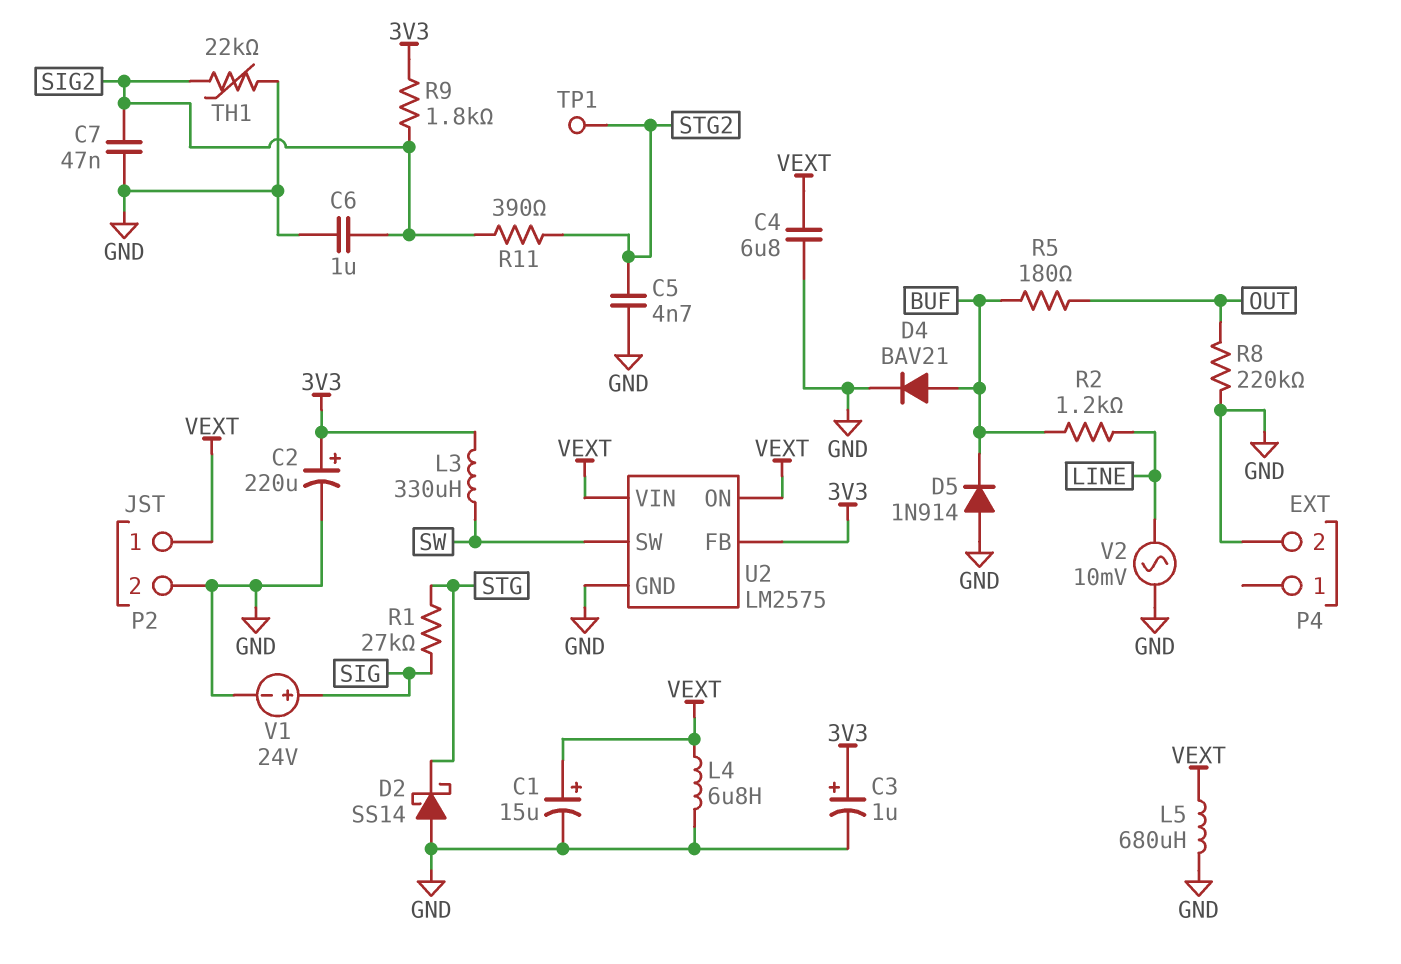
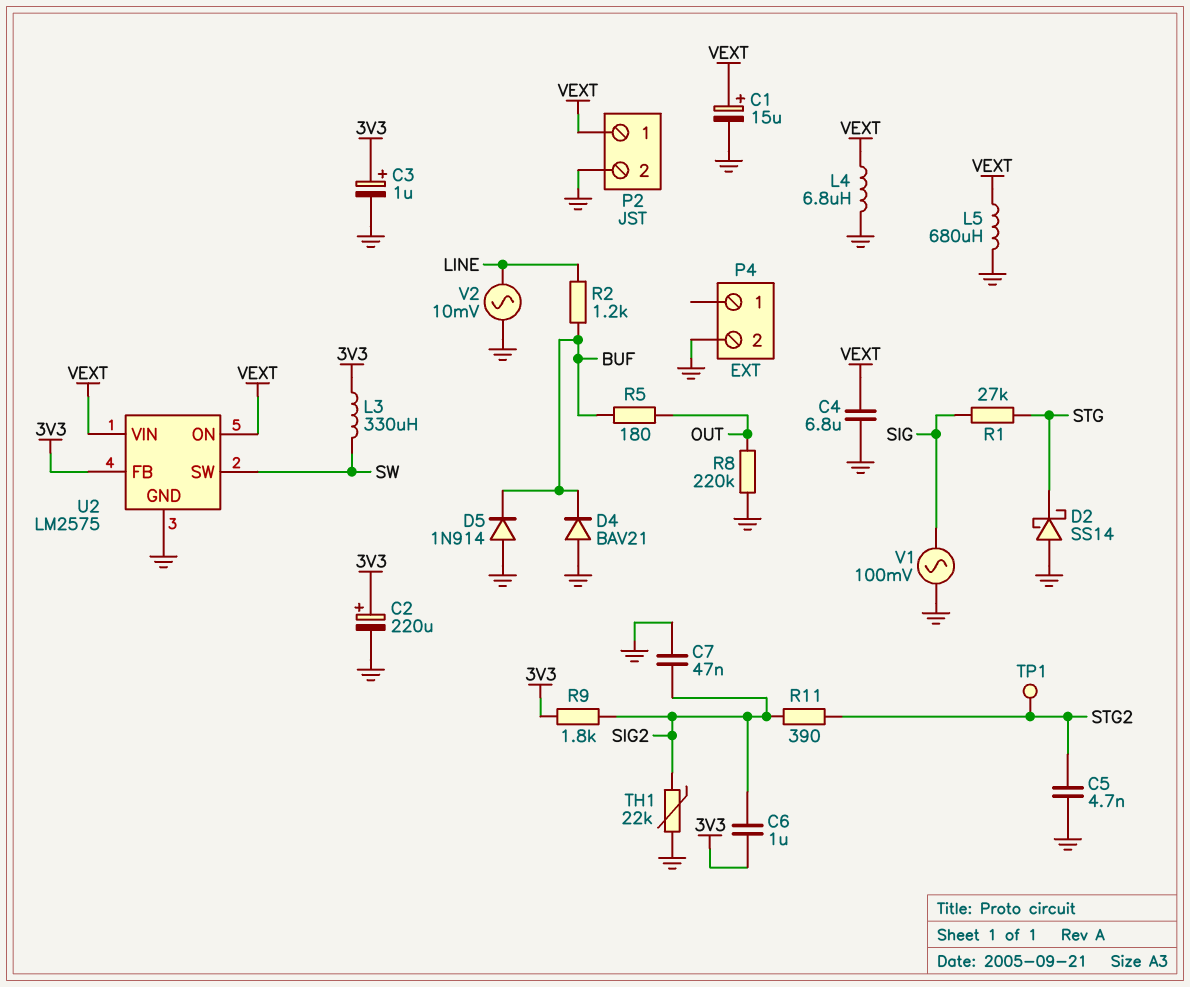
C6: 1uF (GND, SIG2) -> 1uF (3V3, SIG2)
D4: diode BAV21 (A BUF, K GND) -> diode BAV21 (A GND, K BUF)
V1: 24V (plus SIG, minus GND) -> AC 100mV (GND, SIG)

